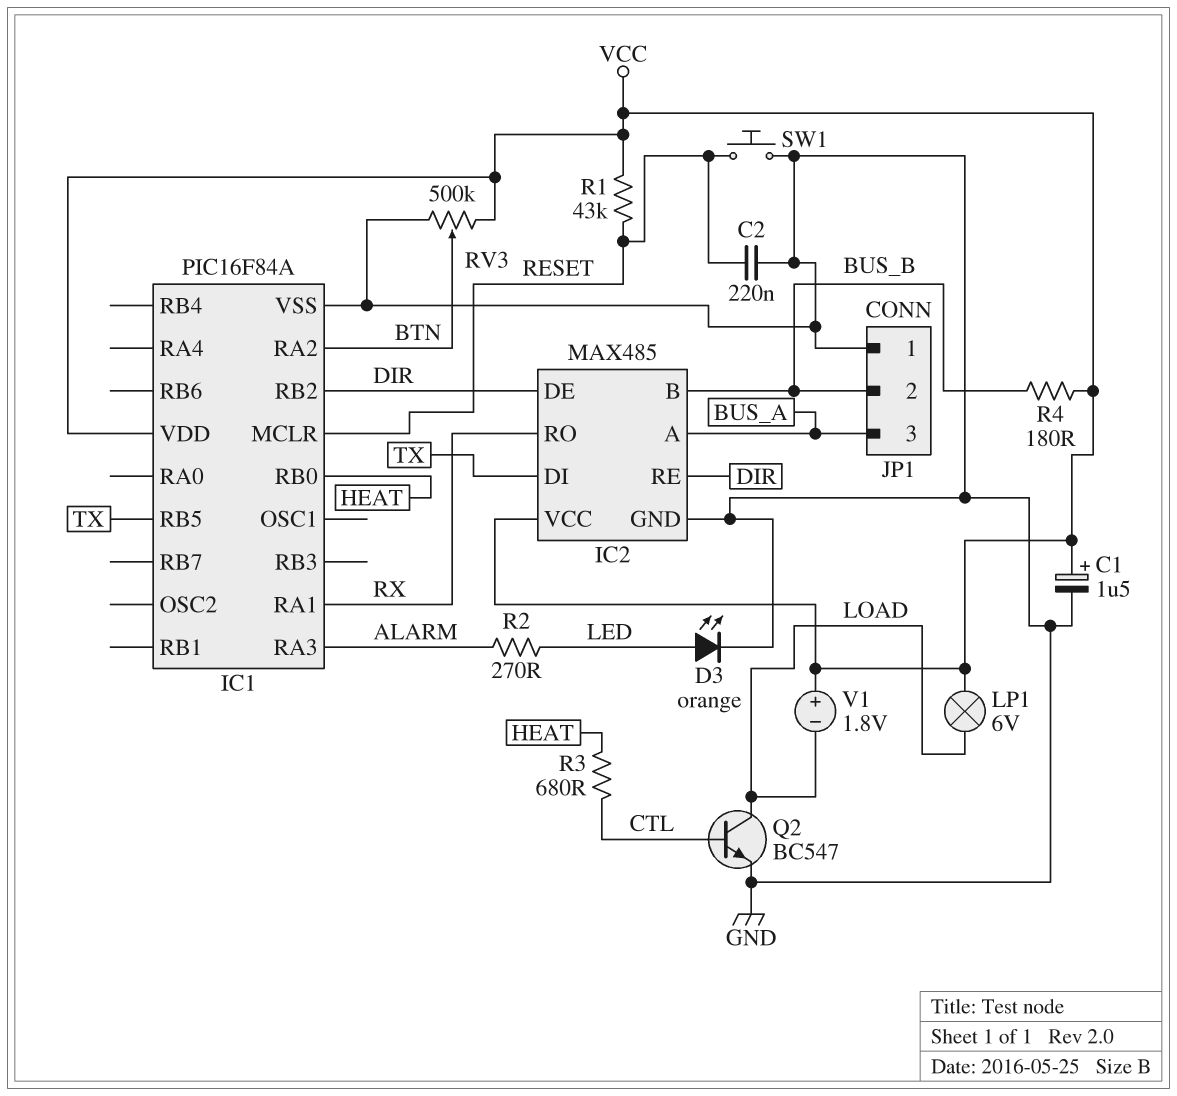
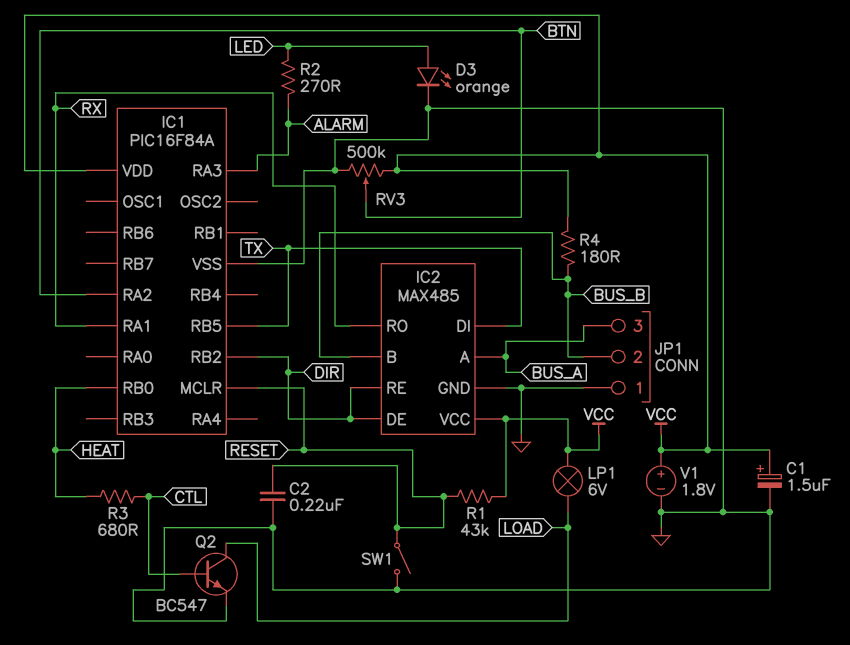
SW1: button (GND, RESET) -> switch (GND, RESET)
V1: 1.8V (plus VCC, minus LOAD) -> 1.8V (plus VCC, minus GND)

